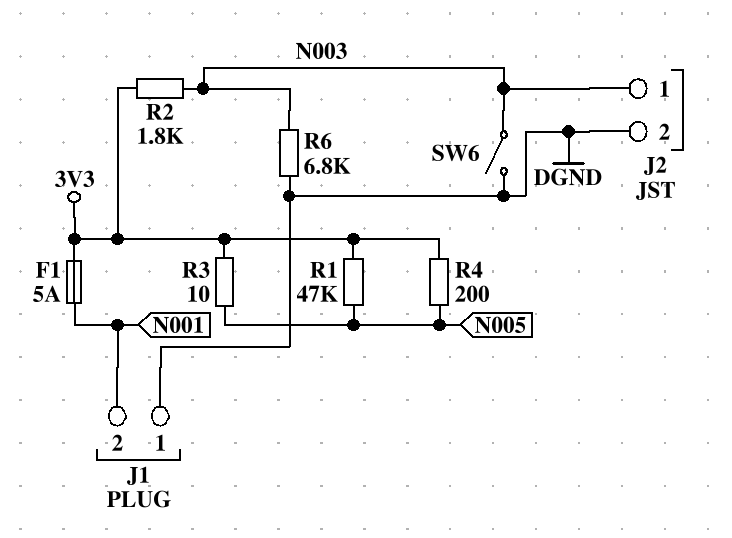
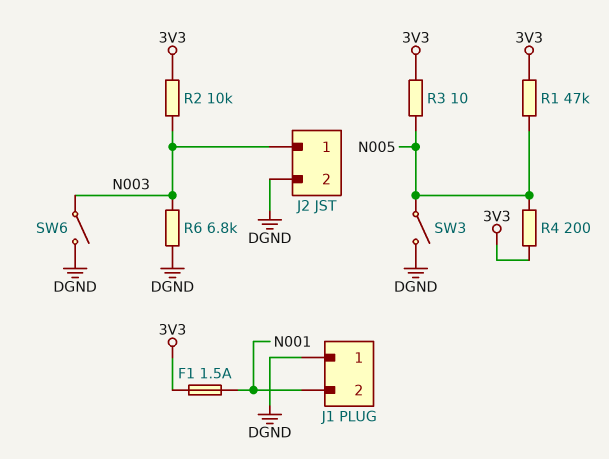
F1: 5A (3V3, N001) -> 1.5A (3V3, N001)
R2: 1.8k (3V3, N003) -> 10k (3V3, N003)
SW3: none -> switch (DGND, N005)

